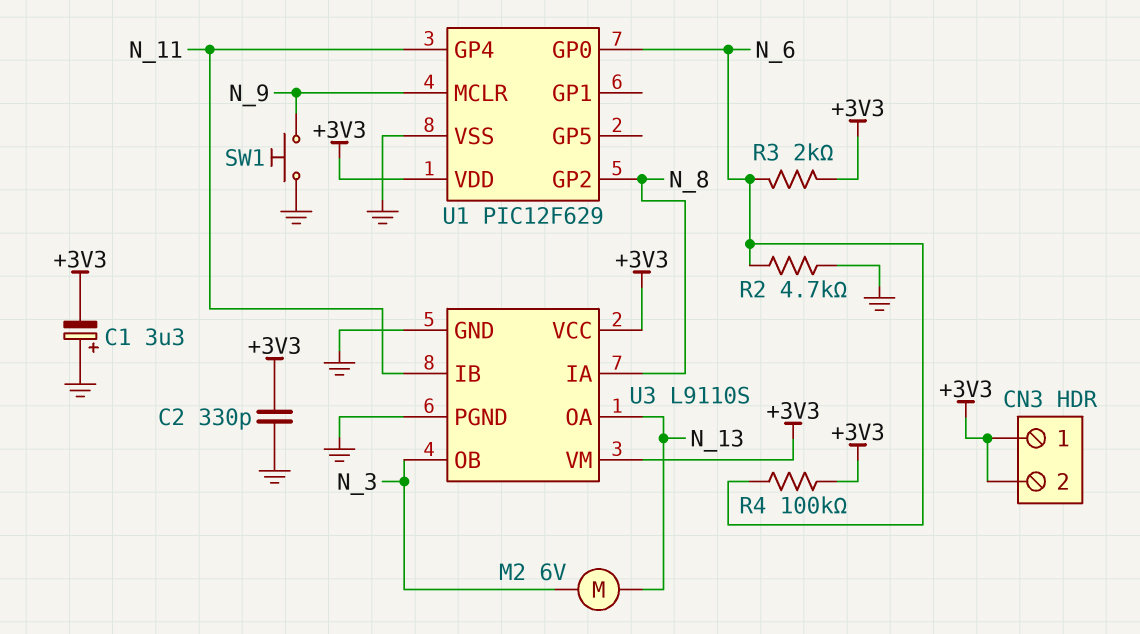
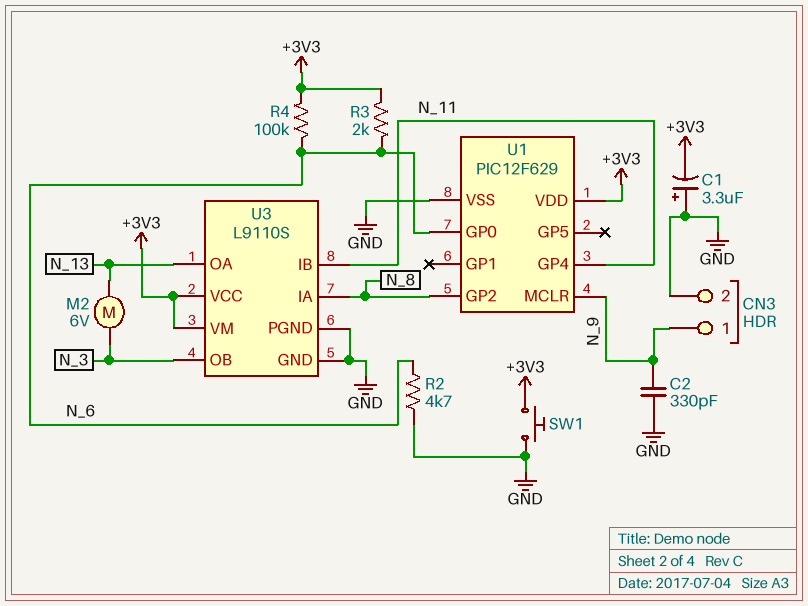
C2: 330pF (+3V3, GND) -> 330pF (GND, N_9)
CN3 pin 1: +3V3 -> N_9
CN3 pin 2: +3V3 -> GND
SW1: button (GND, N_9) -> button (+3V3, GND)

